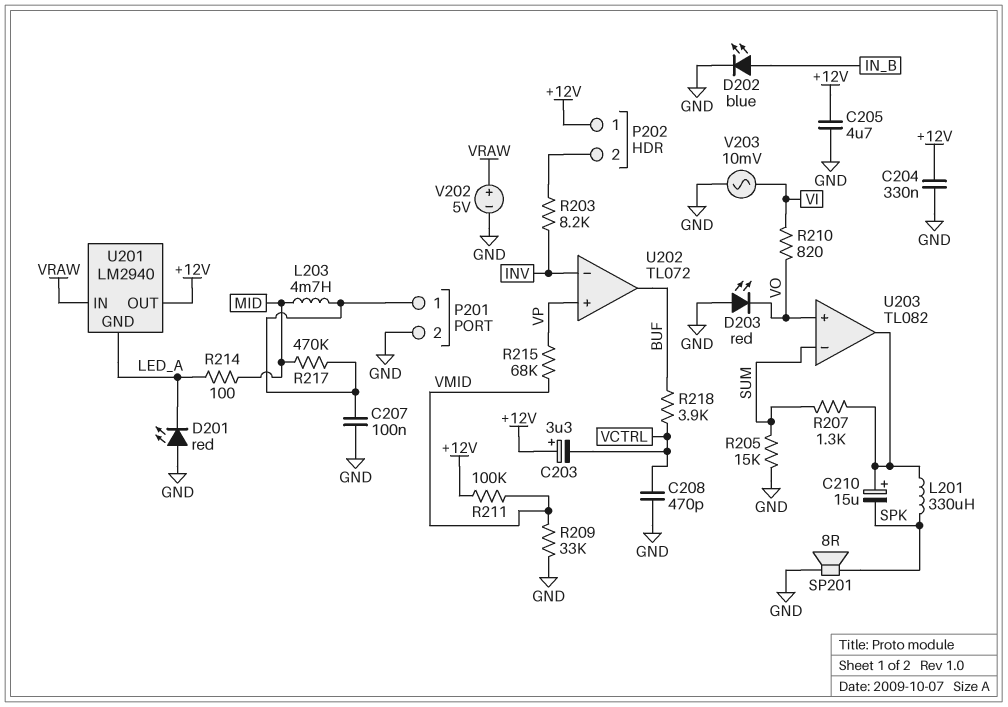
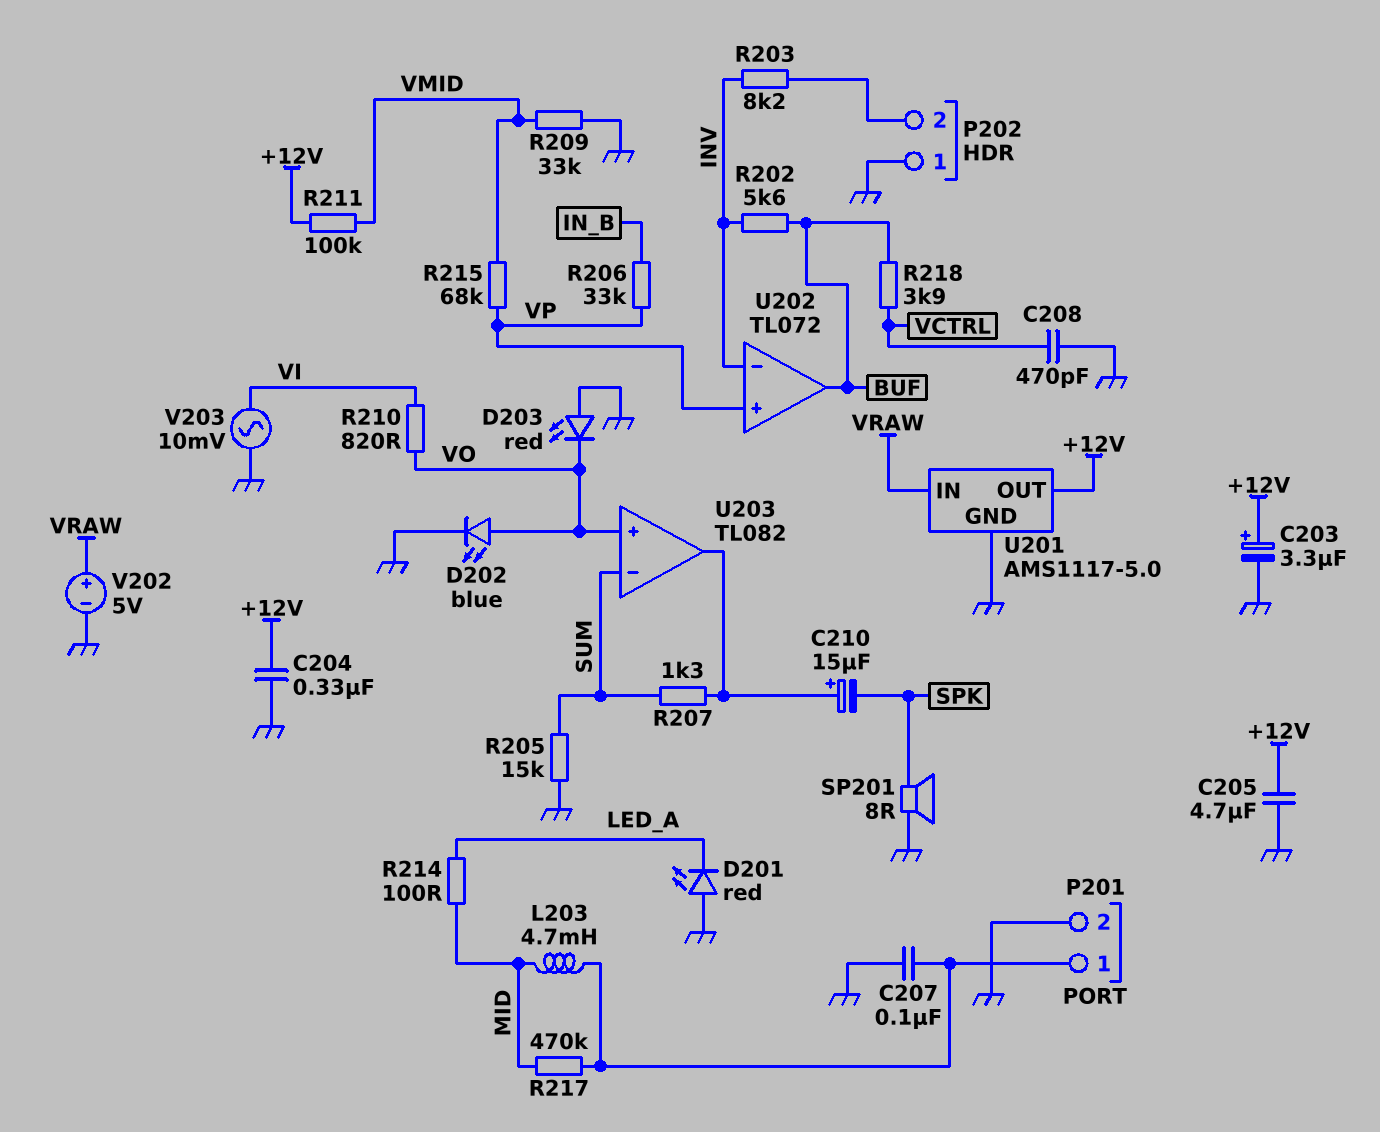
C203: 3.3uF (plus +12V, minus VCTRL) -> 3.3uF (plus +12V, minus GND)
D202: LED blue (A IN_B, K GND) -> LED blue (A VO, K GND)
L201: 330uH (SPK, U203/out) -> none
P202 pin 1: +12V -> GND
R202: none -> 5.6k (BUF, INV)
R206: none -> 33k (IN_B, VP)
U201: LM2940 -> AMS1117-5.0
U201 pin GND: LED_A -> GND

